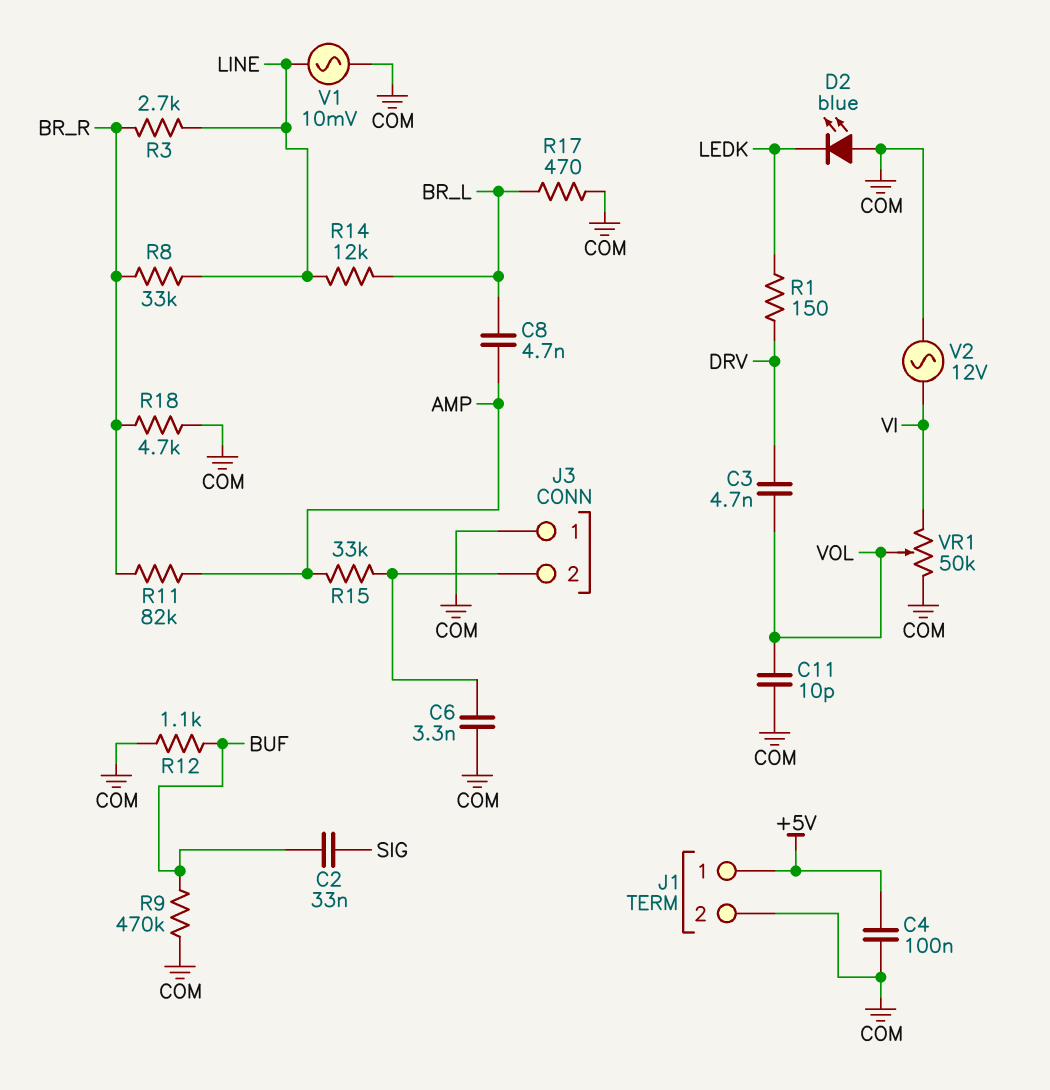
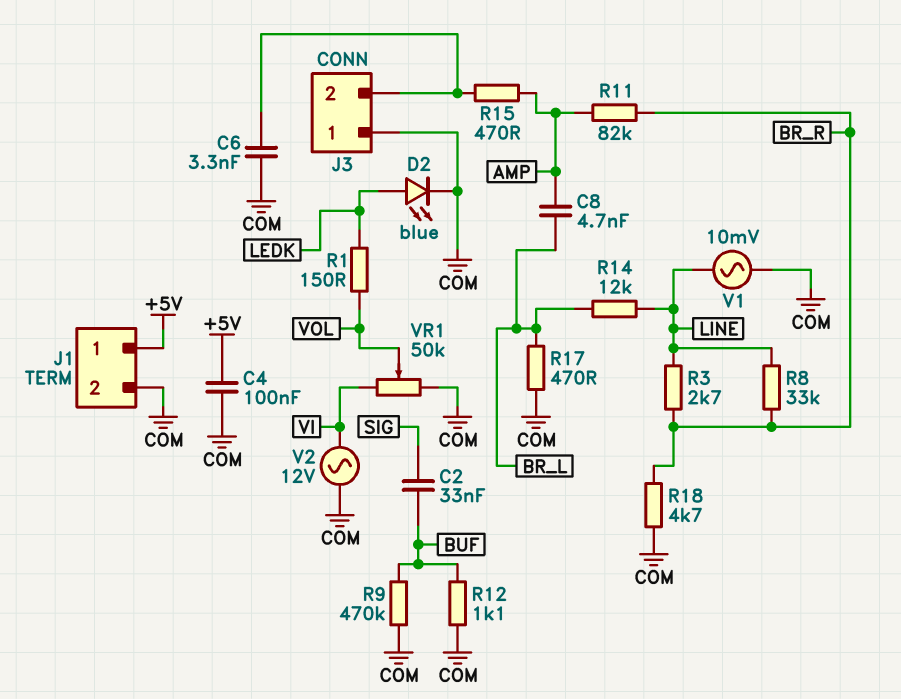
C3: 4.7nF (DRV, VOL) -> none
C11: 10pF (COM, VOL) -> none
D2: LED blue (A COM, K LEDK) -> LED blue (A LEDK, K COM)
R1: 150 (DRV, LEDK) -> 150 (LEDK, VOL)
R15: 33k (AMP, J3/2) -> 470 (AMP, J3/2)

